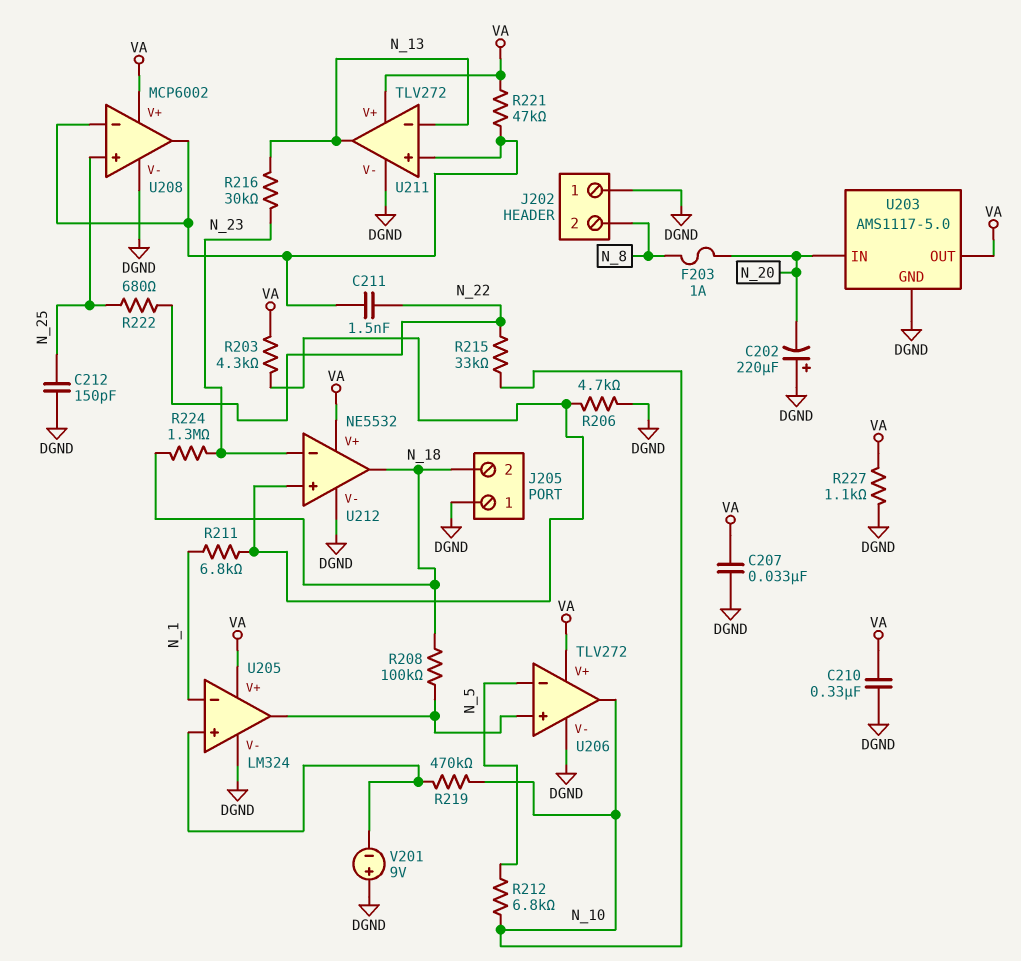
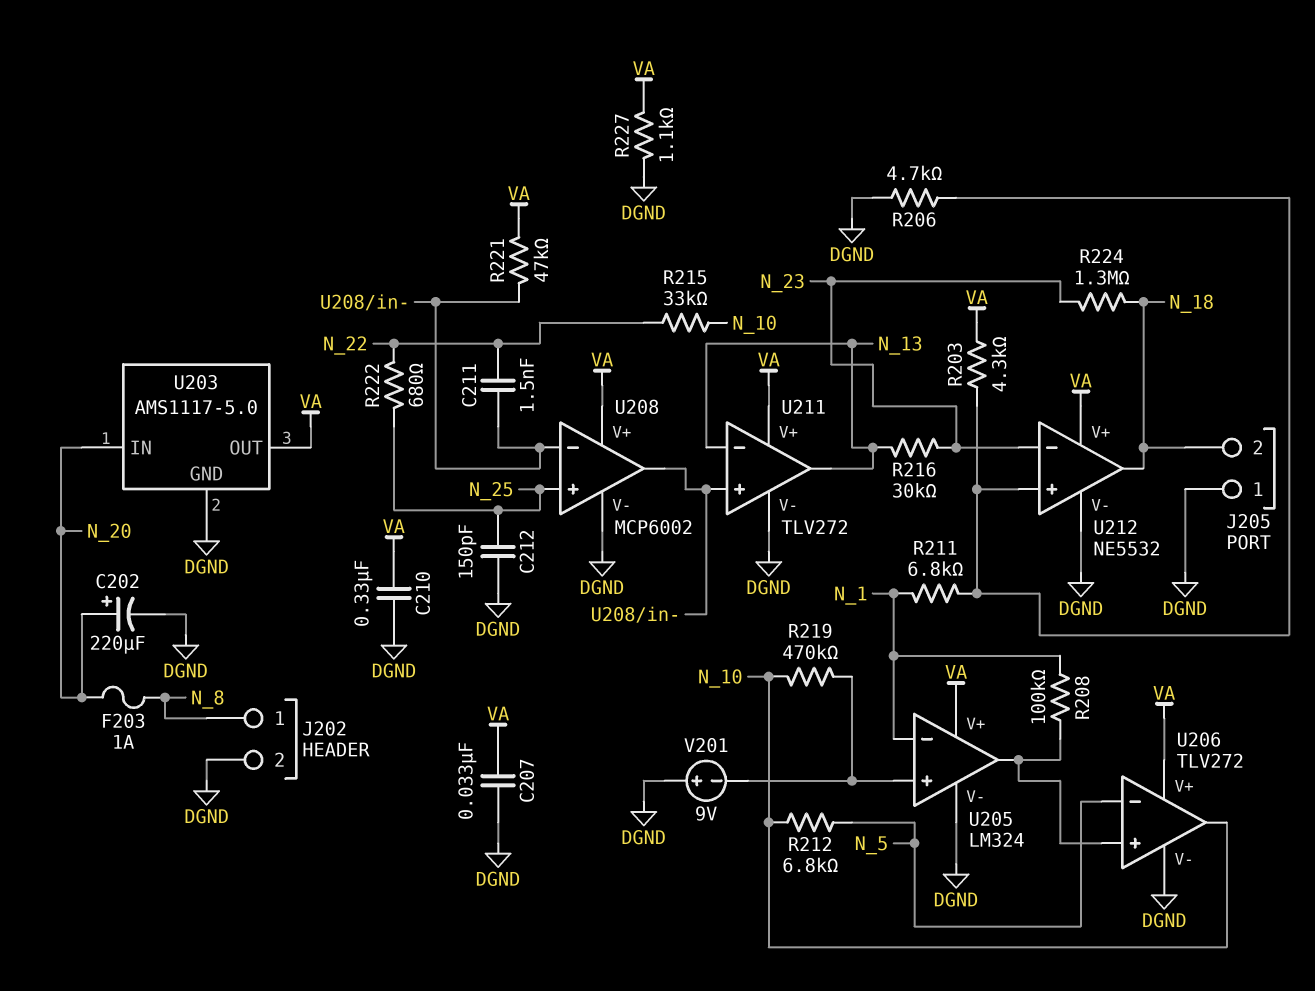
C202: 220uF (plus DGND, minus N_20) -> 220uF (plus N_20, minus DGND)
J202 pin 1: DGND -> N_8
J202 pin 2: N_8 -> DGND
R208: 100k (N_18, U205/out) -> 100k (N_1, U205/out)

